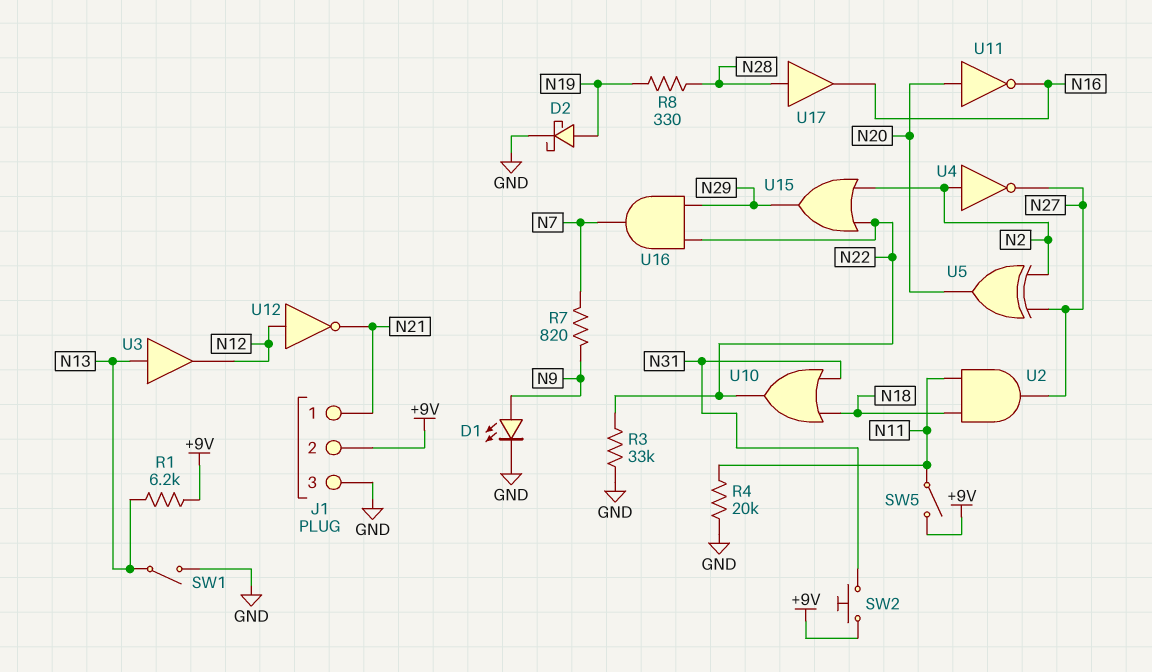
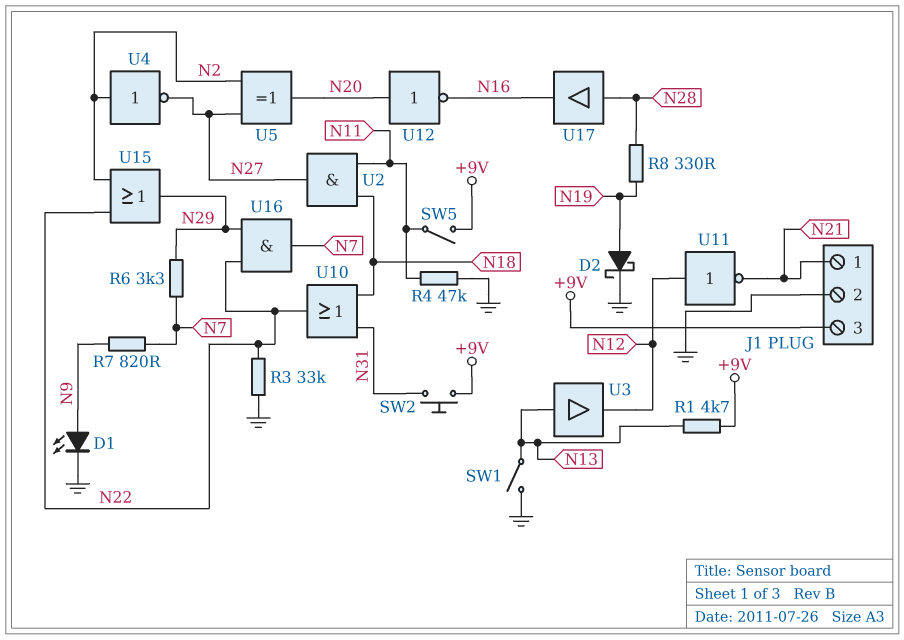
J1 pin 2: +9V -> GND
J1 pin 3: GND -> +9V
R1: 6.2k (+9V, N13) -> 4.7k (+9V, N13)
R4: 20k (GND, N11) -> 47k (GND, N11)
R6: none -> 3.3k (N7, N29)
U11: NOT (in N20, out N16) -> NOT (in N12, out N21)
U12: NOT (in N12, out N21) -> NOT (in N20, out N16)

